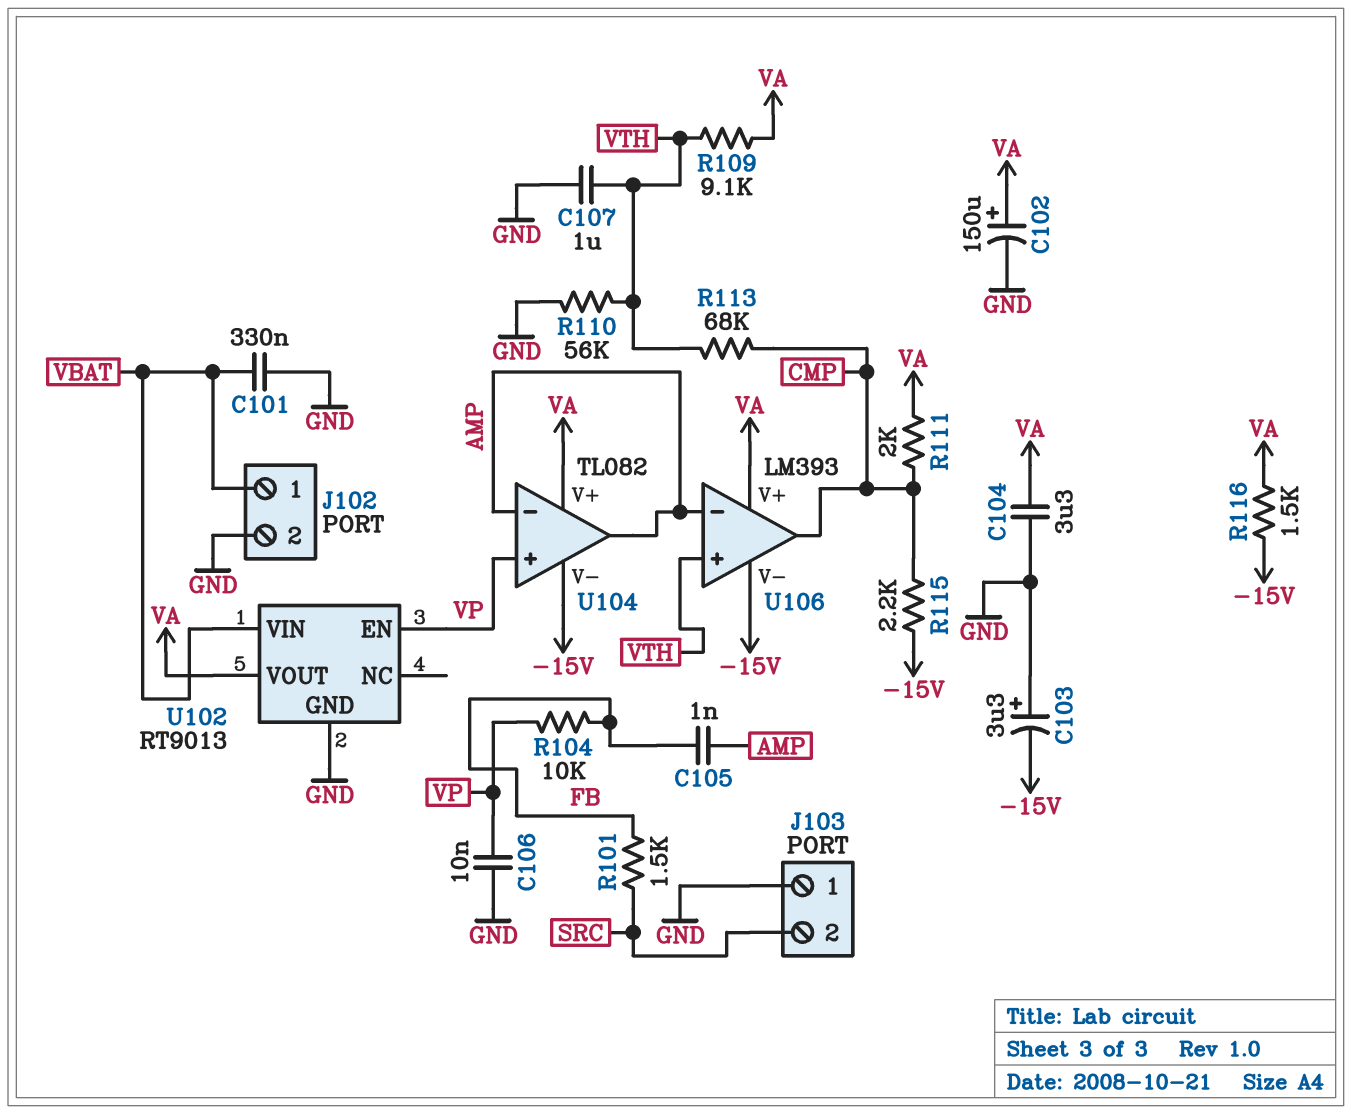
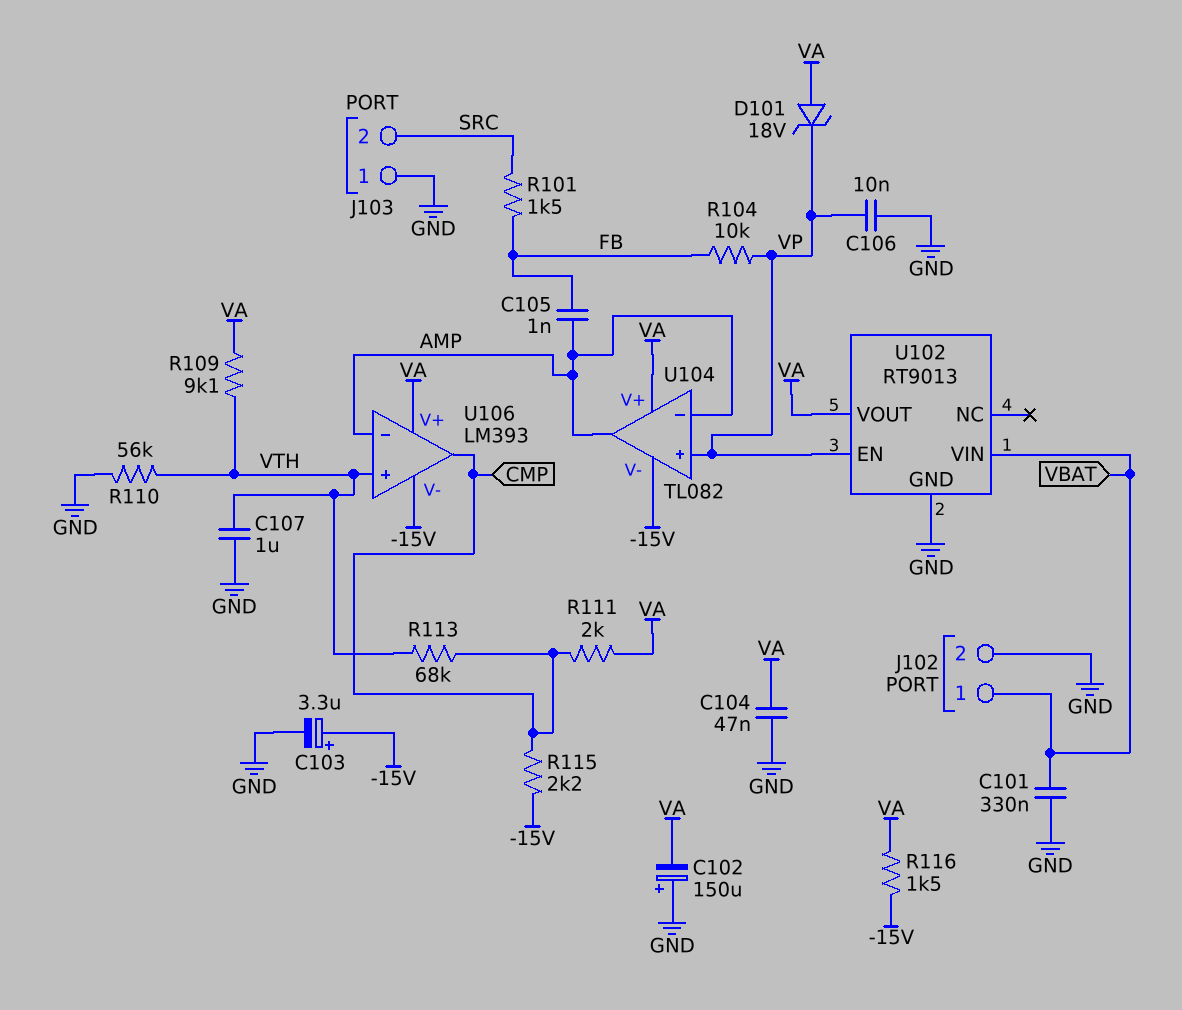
C102: 150uF (plus VA, minus GND) -> 150uF (plus GND, minus VA)
C103: 3.3uF (plus GND, minus -15V) -> 3.3uF (plus -15V, minus GND)
C104: 3.3uF (GND, VA) -> 47nF (GND, VA)
D101: none -> zener 18V (A VA, K VP)

